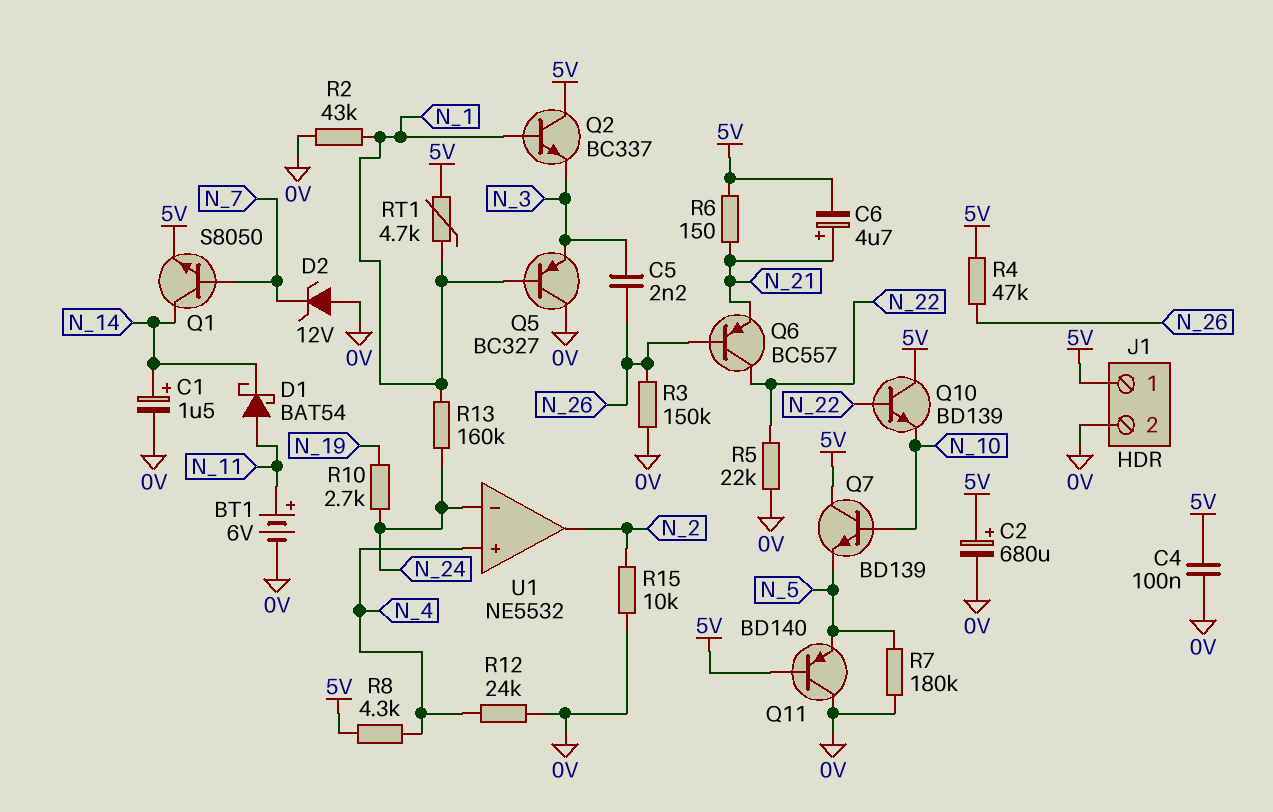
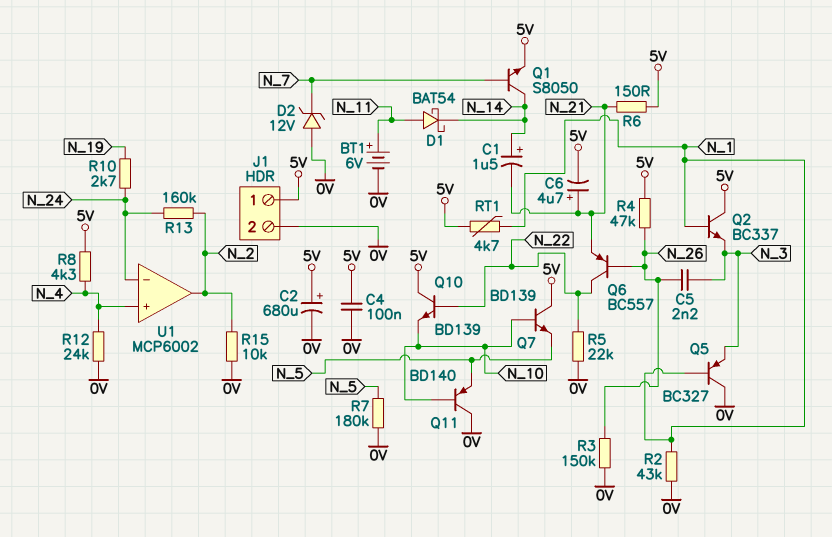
C1: 1.5uF (plus N_14, minus 0V) -> 1.5uF (plus N_14, minus N_21)
Q11: PNP BD140 (B 5V, C 0V, E N_5) -> PNP BD140 (B N_10, C 0V, E N_5)
R13: 160k (N_1, N_24) -> 160k (N_2, N_24)
U1: NE5532 -> MCP6002

